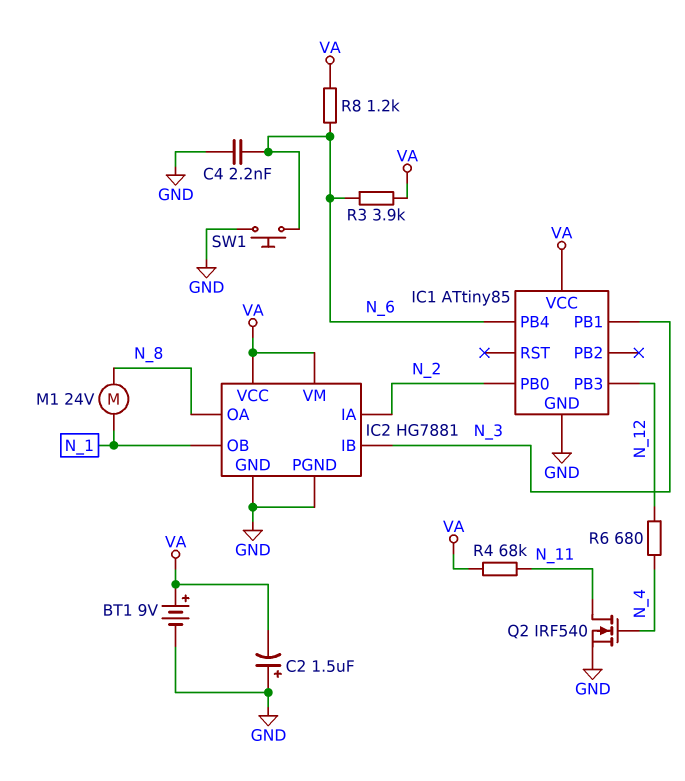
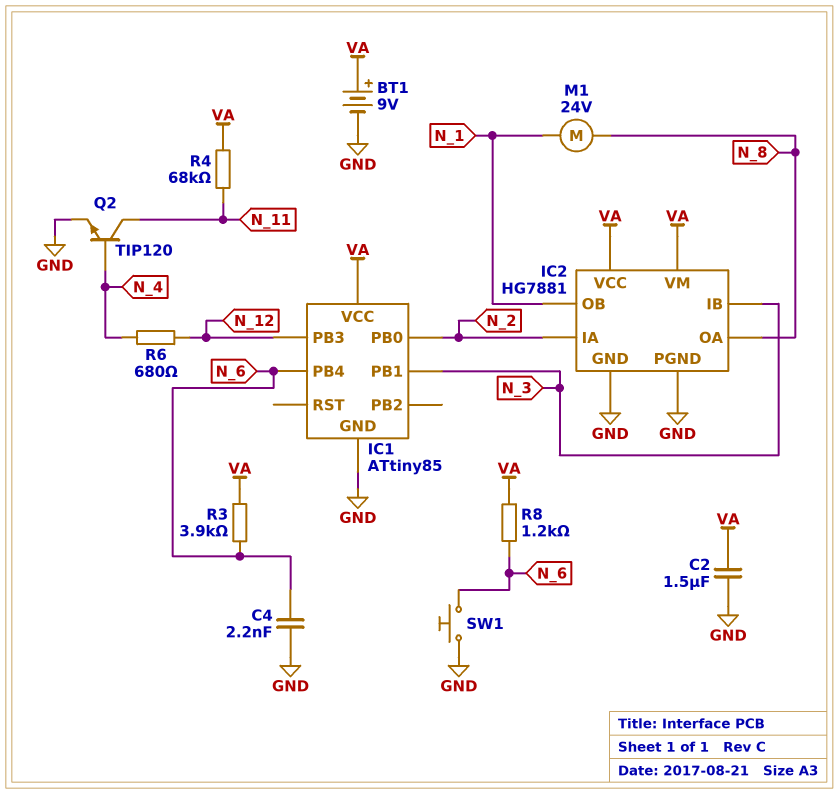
C2: 1.5uF (plus GND, minus VA) -> 1.5uF (GND, VA)
Q2: NMOS IRF540 (G N_4, D N_11, S GND) -> NPN TIP120 (B N_4, C N_11, E GND)

